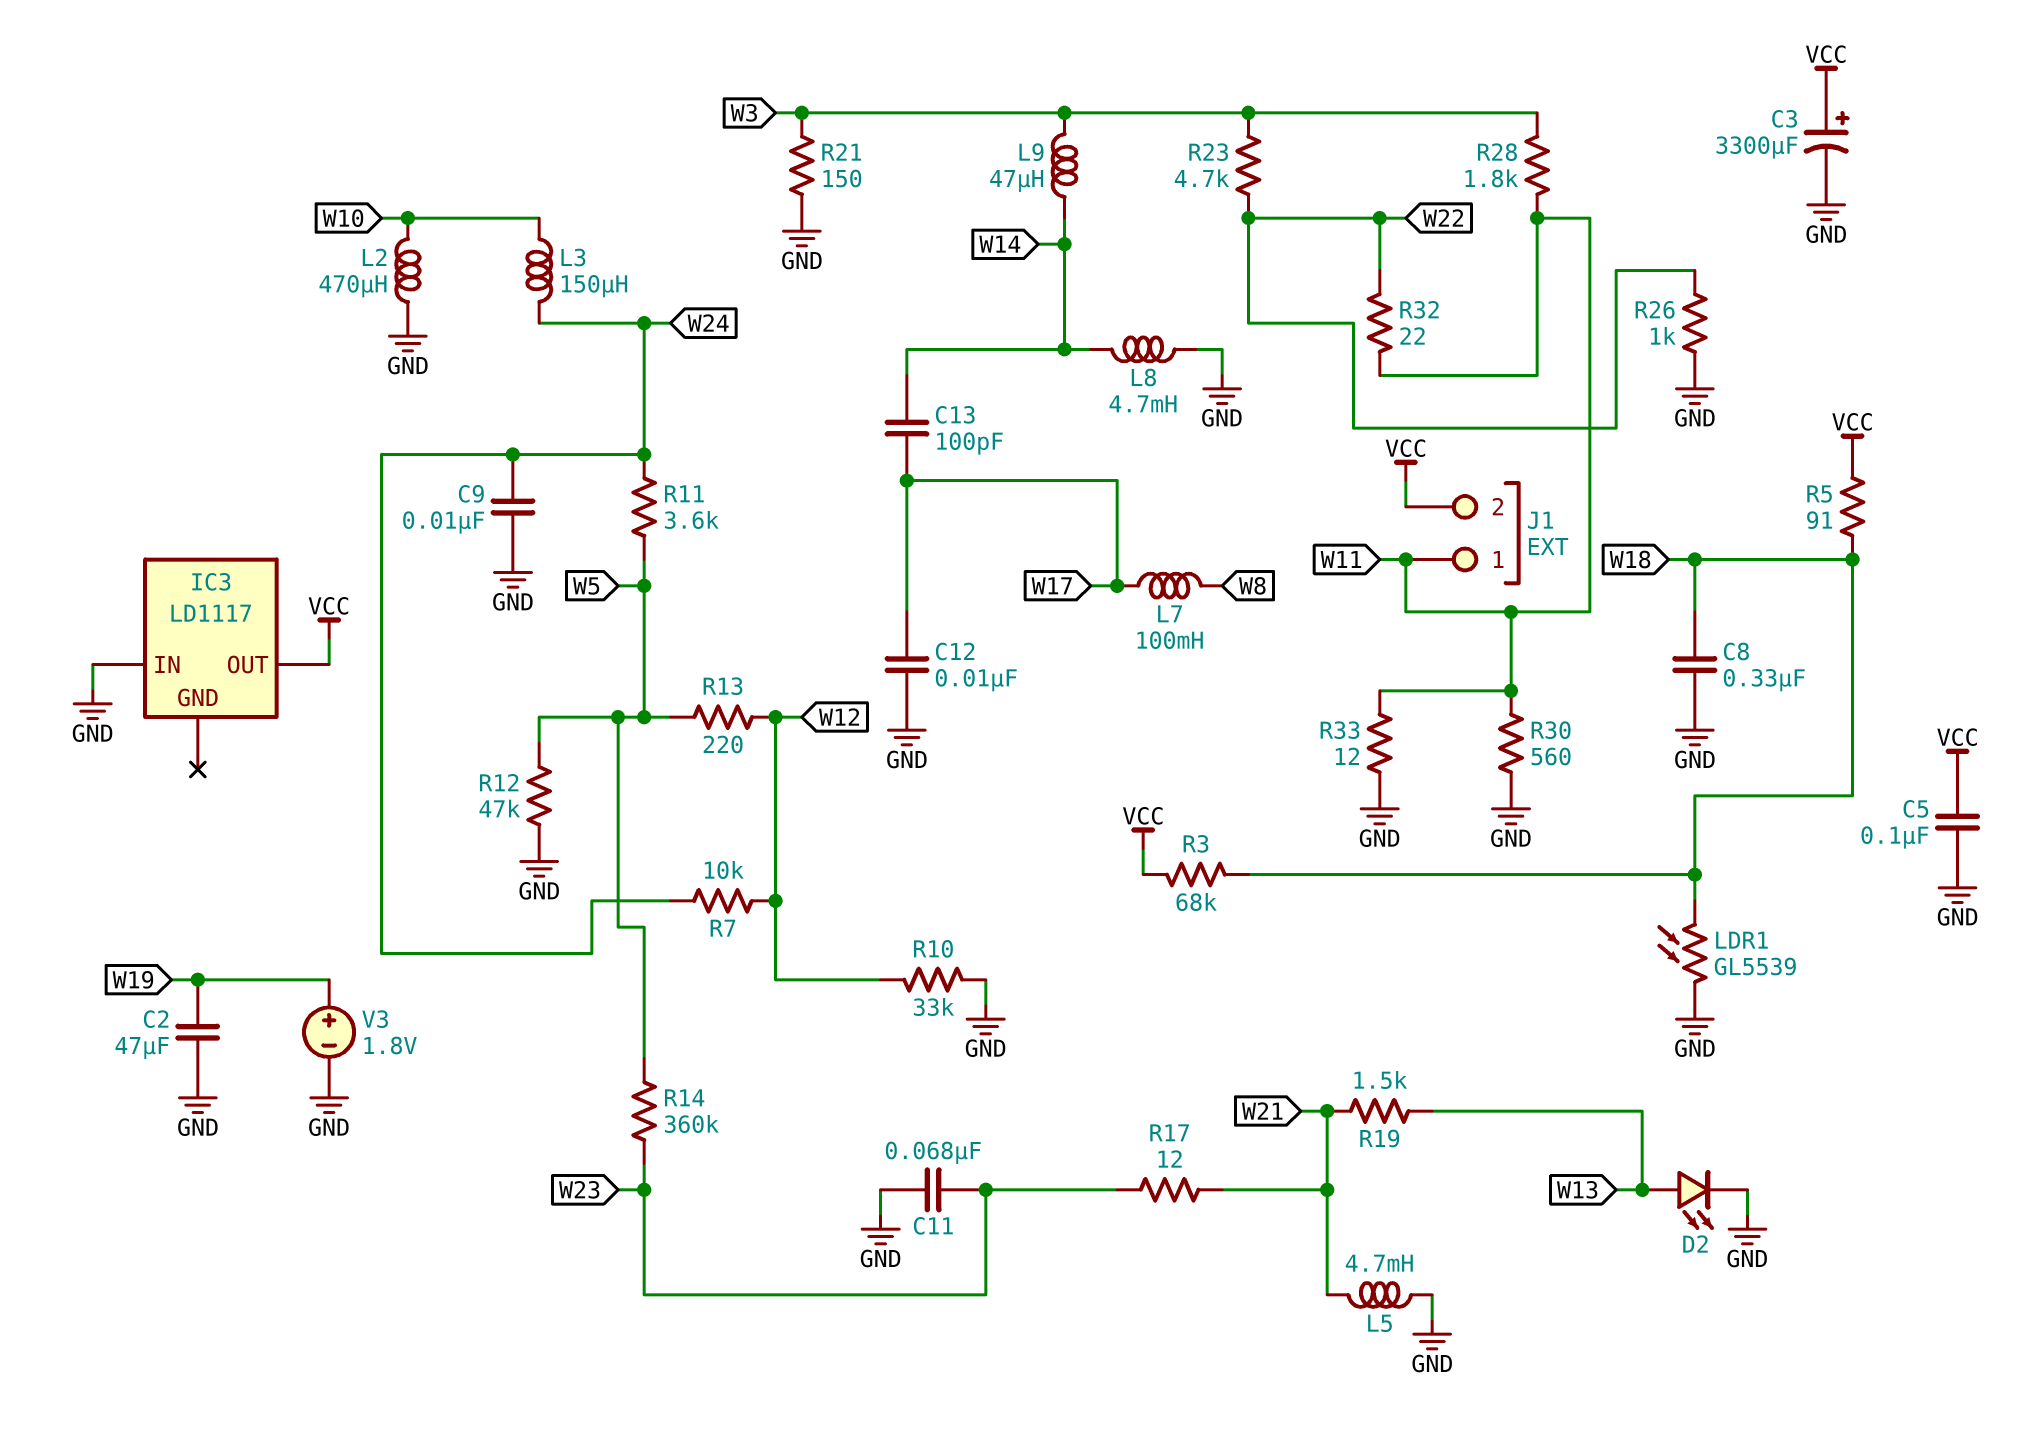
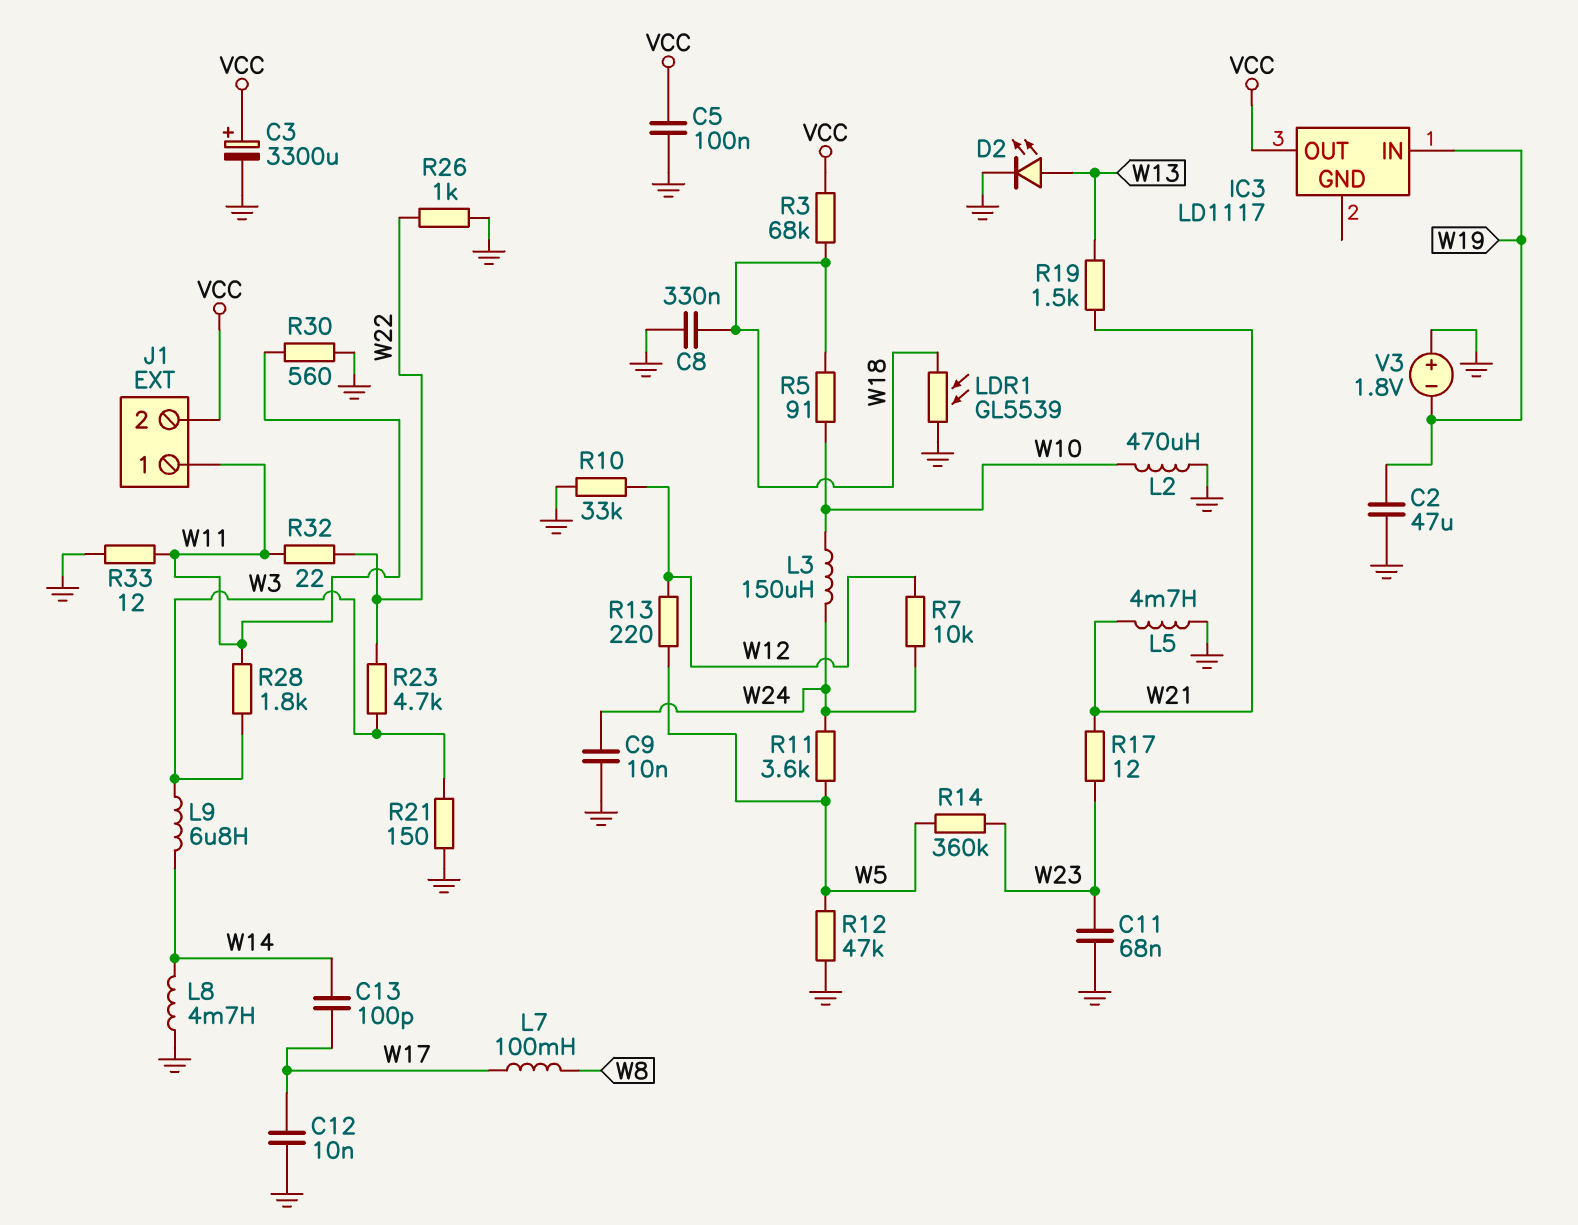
IC3 pin IN: GND -> W19
L9: 47uH (W3, W14) -> 6.8uH (W3, W14)
R5: 91 (VCC, W18) -> 91 (W10, W18)
V3: 1.8V (plus W19, minus GND) -> 1.8V (plus GND, minus W19)

